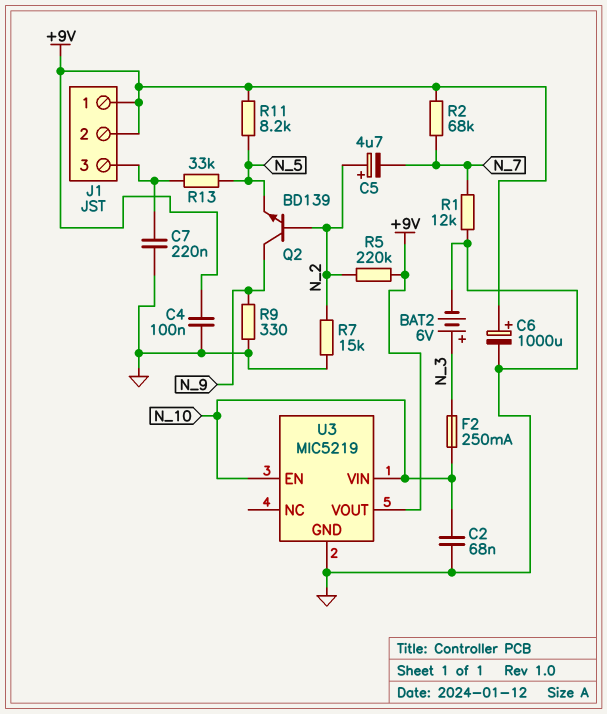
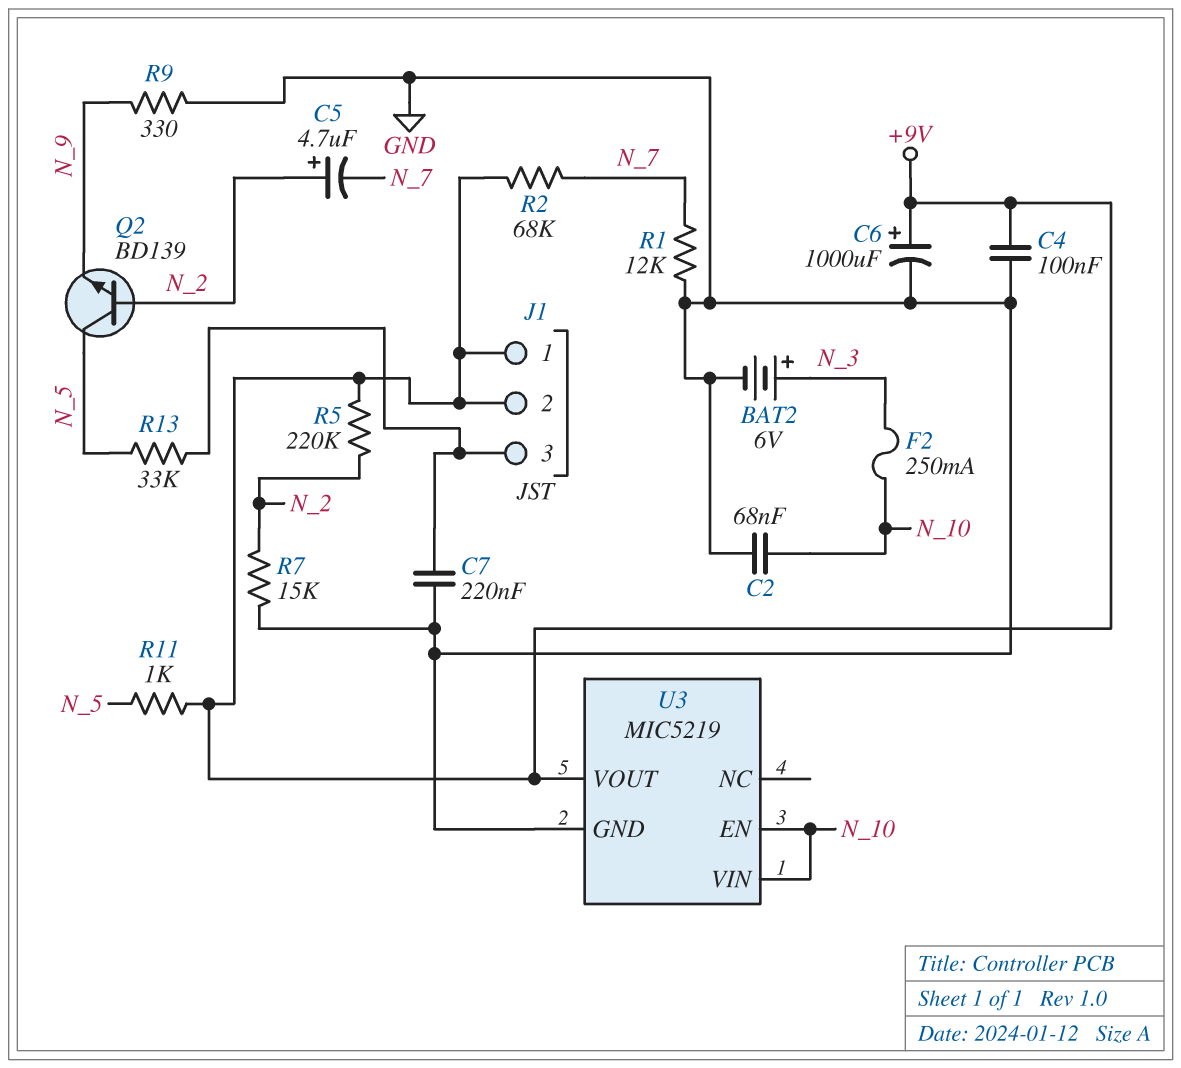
Q2: NPN BD139 (B N_2, C N_9, E N_5) -> NPN BD139 (B N_2, C N_5, E N_9)
R11: 8.2k (+9V, N_5) -> 1k (+9V, N_5)

